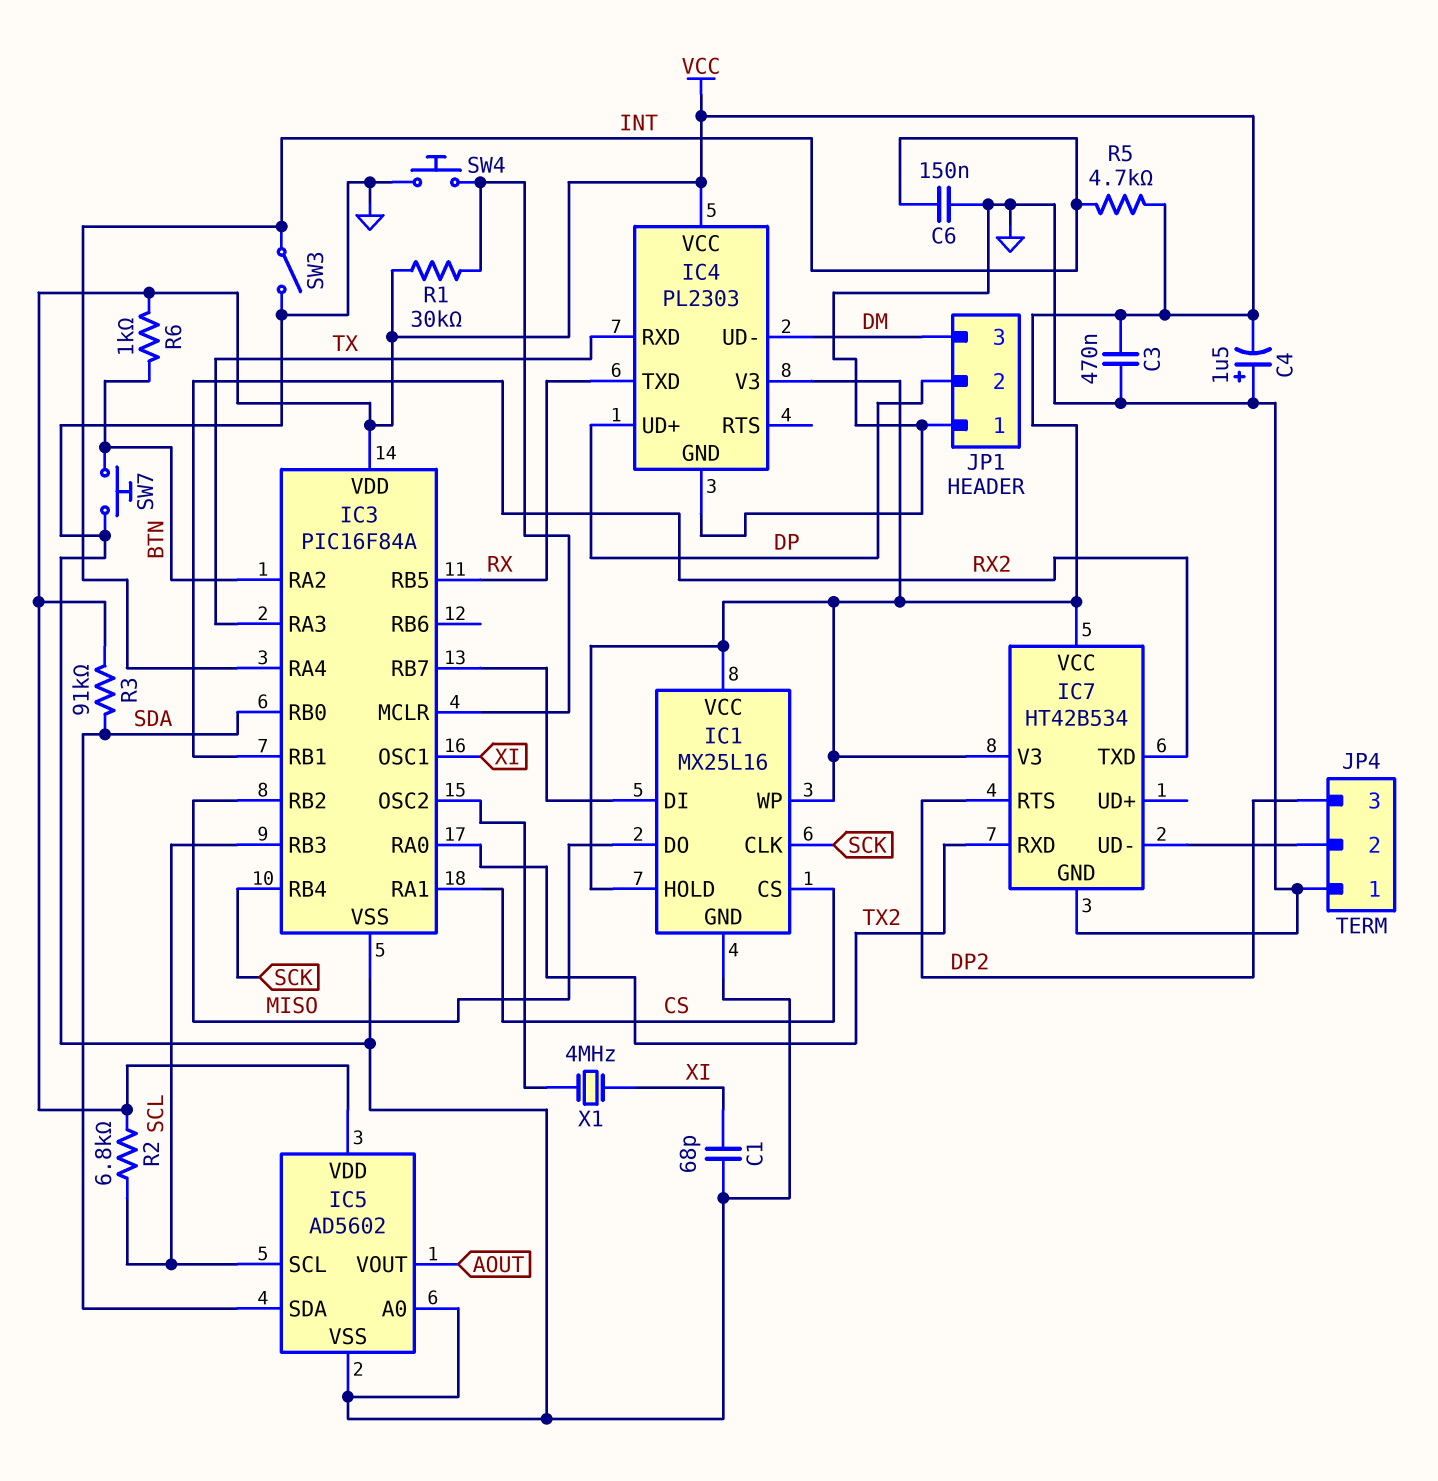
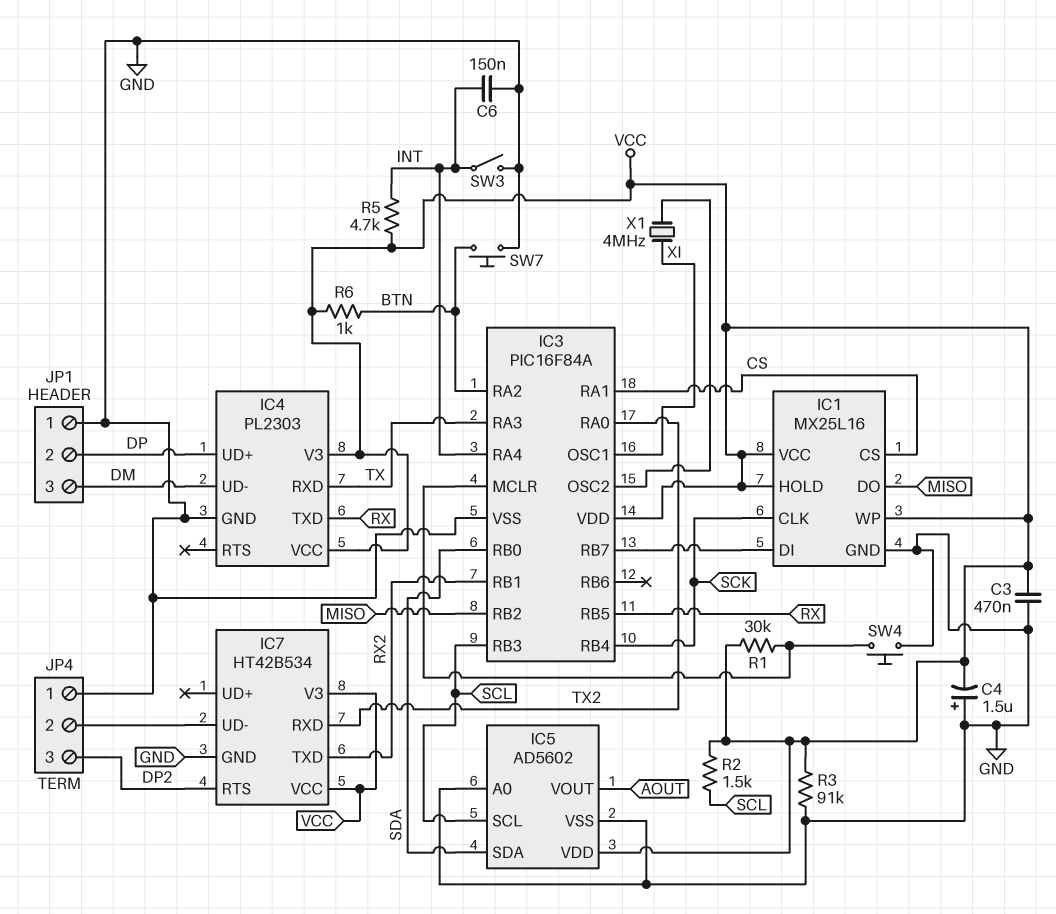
C1: 68pF (GND, XI) -> none
R2: 6.8k (SCL, VCC) -> 1.5k (SCL, VCC)
R3: 91k (SDA, VCC) -> 91k (GND, VCC)

